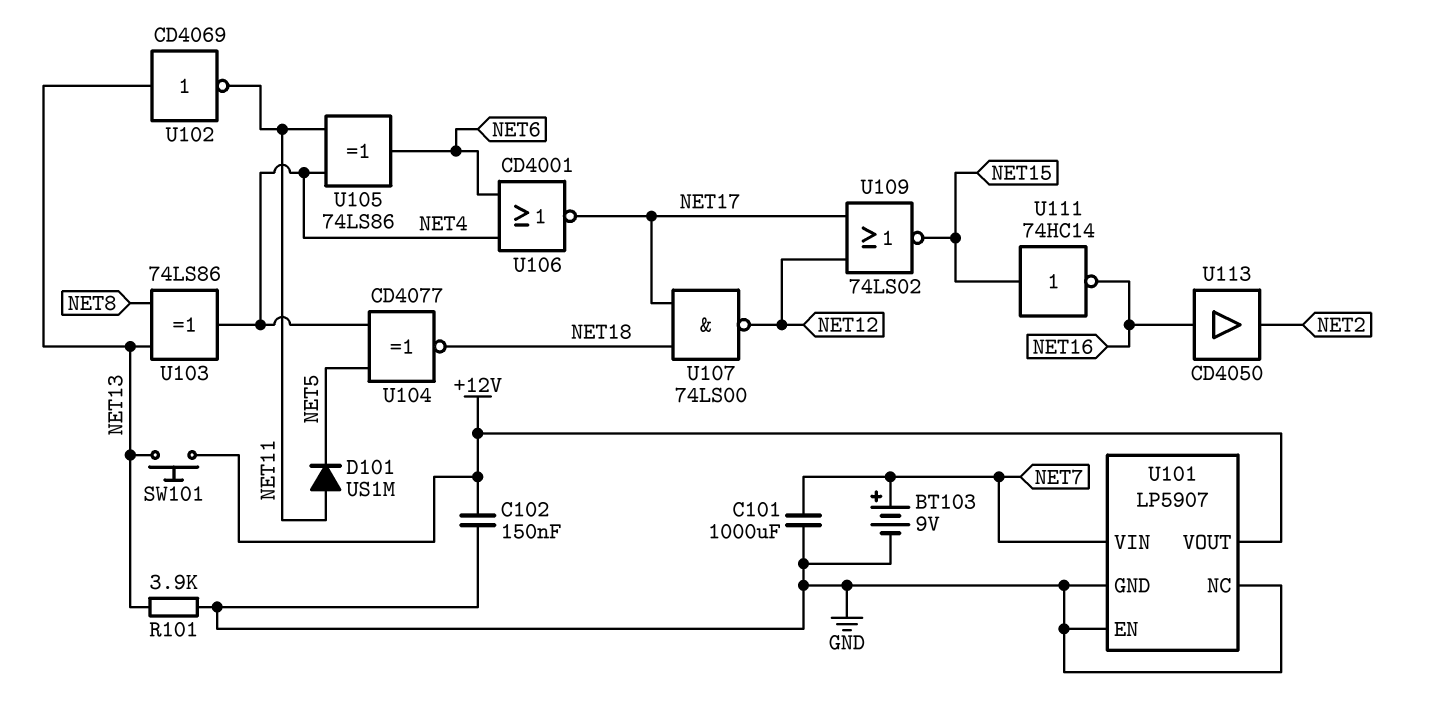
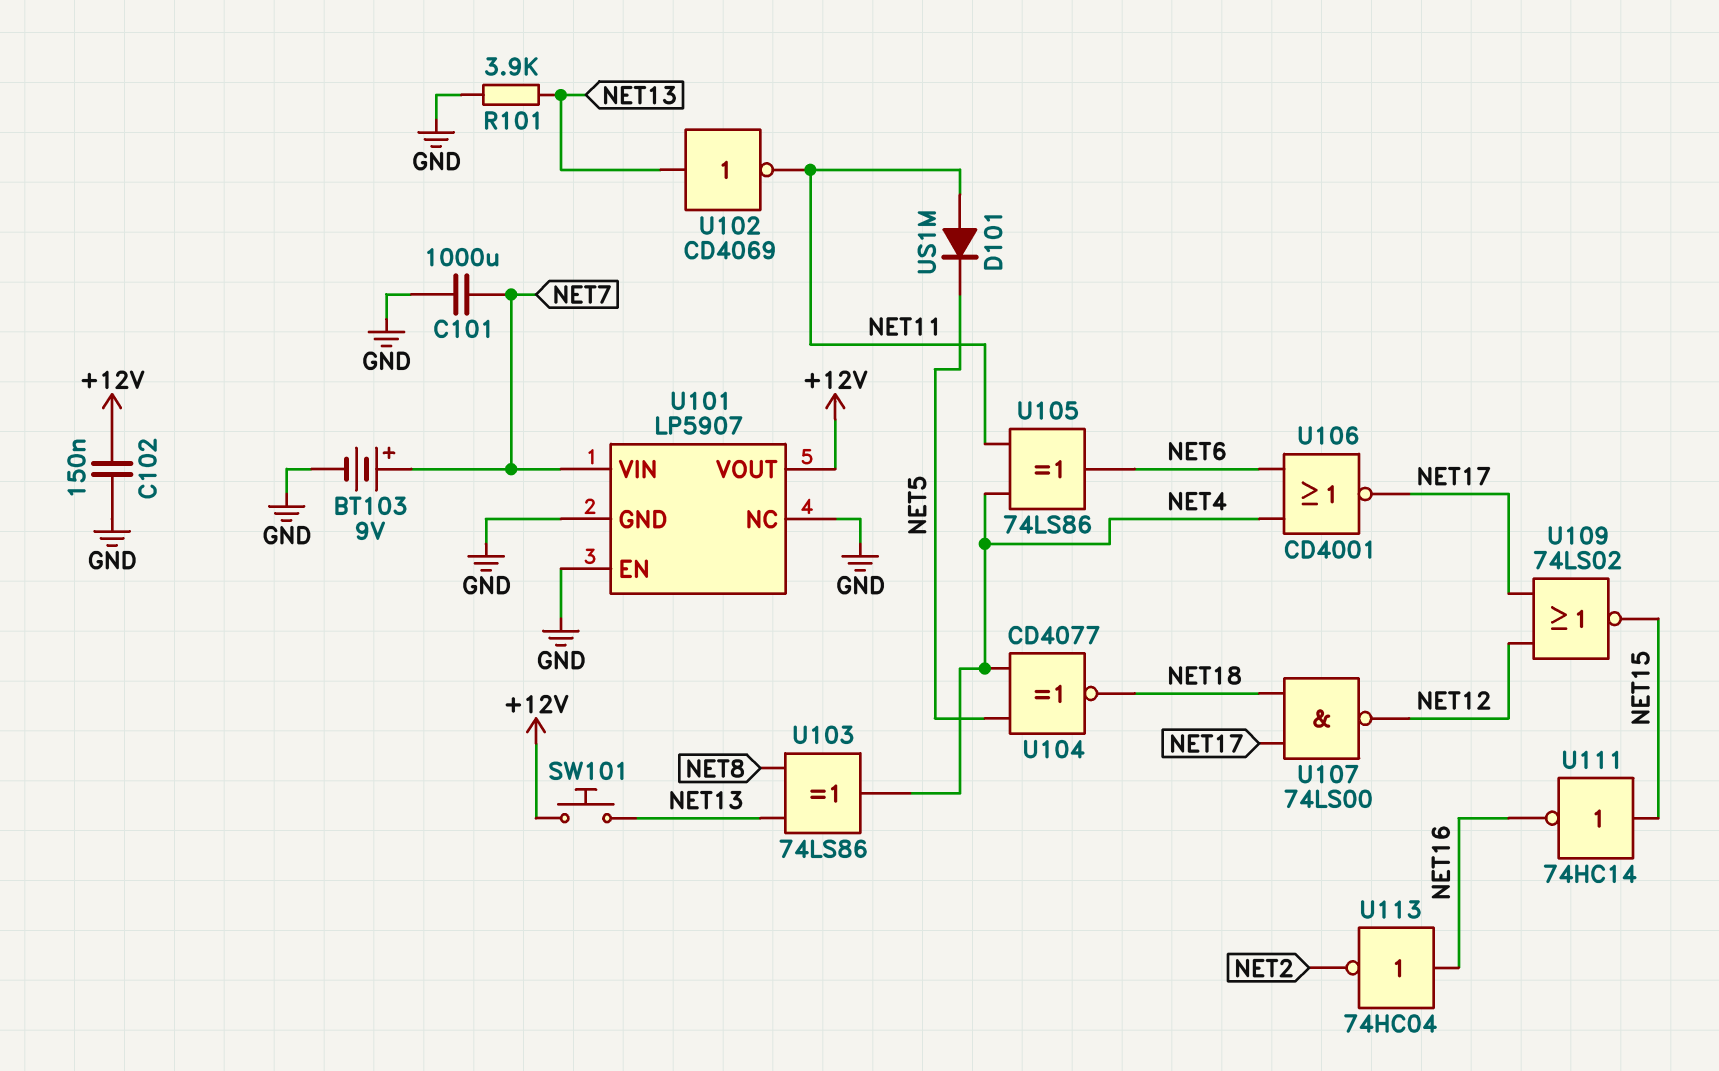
U113: buffer CD4050 (in NET16, out NET2) -> NOT 74HC04 (in NET16, out NET2)

